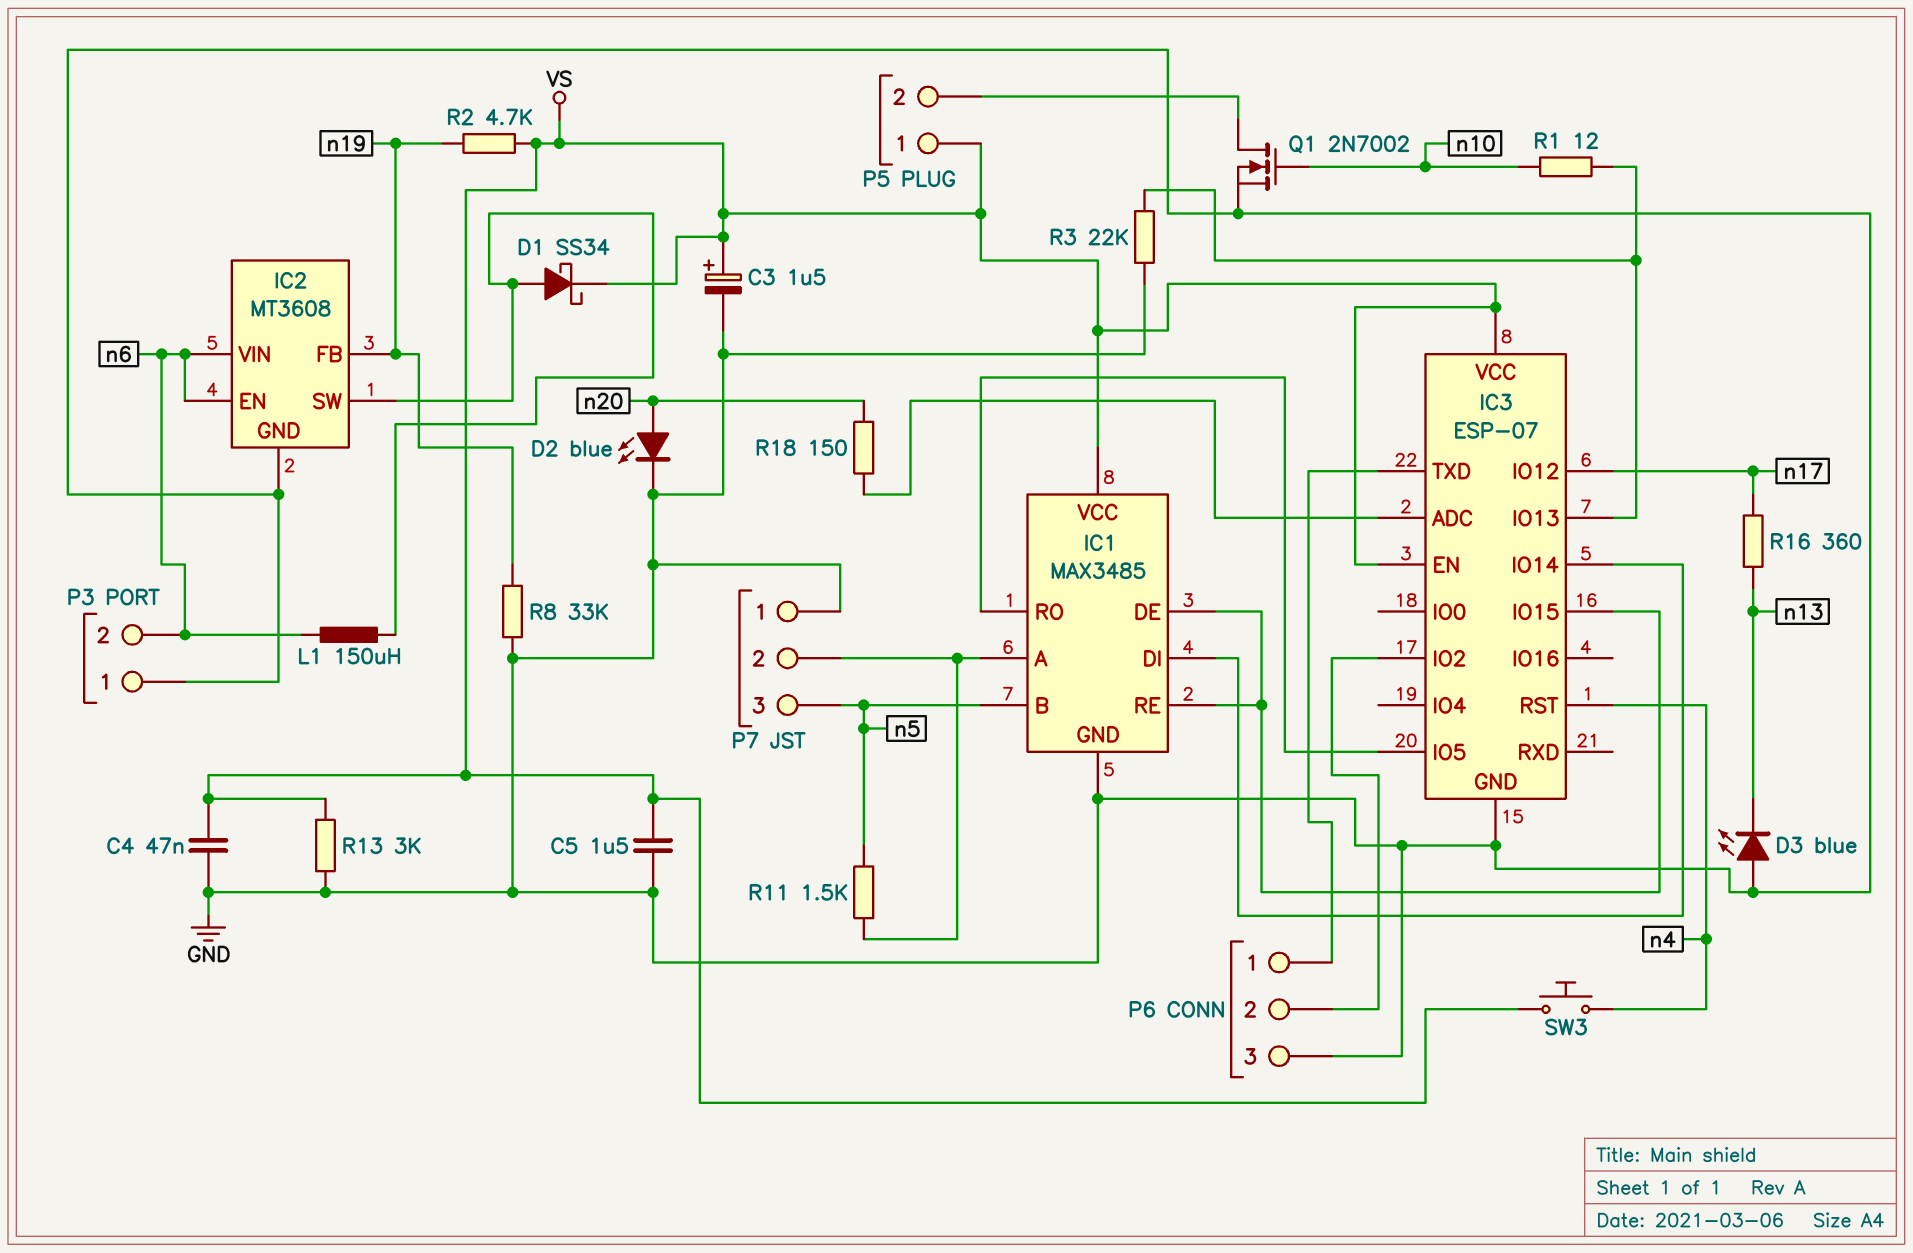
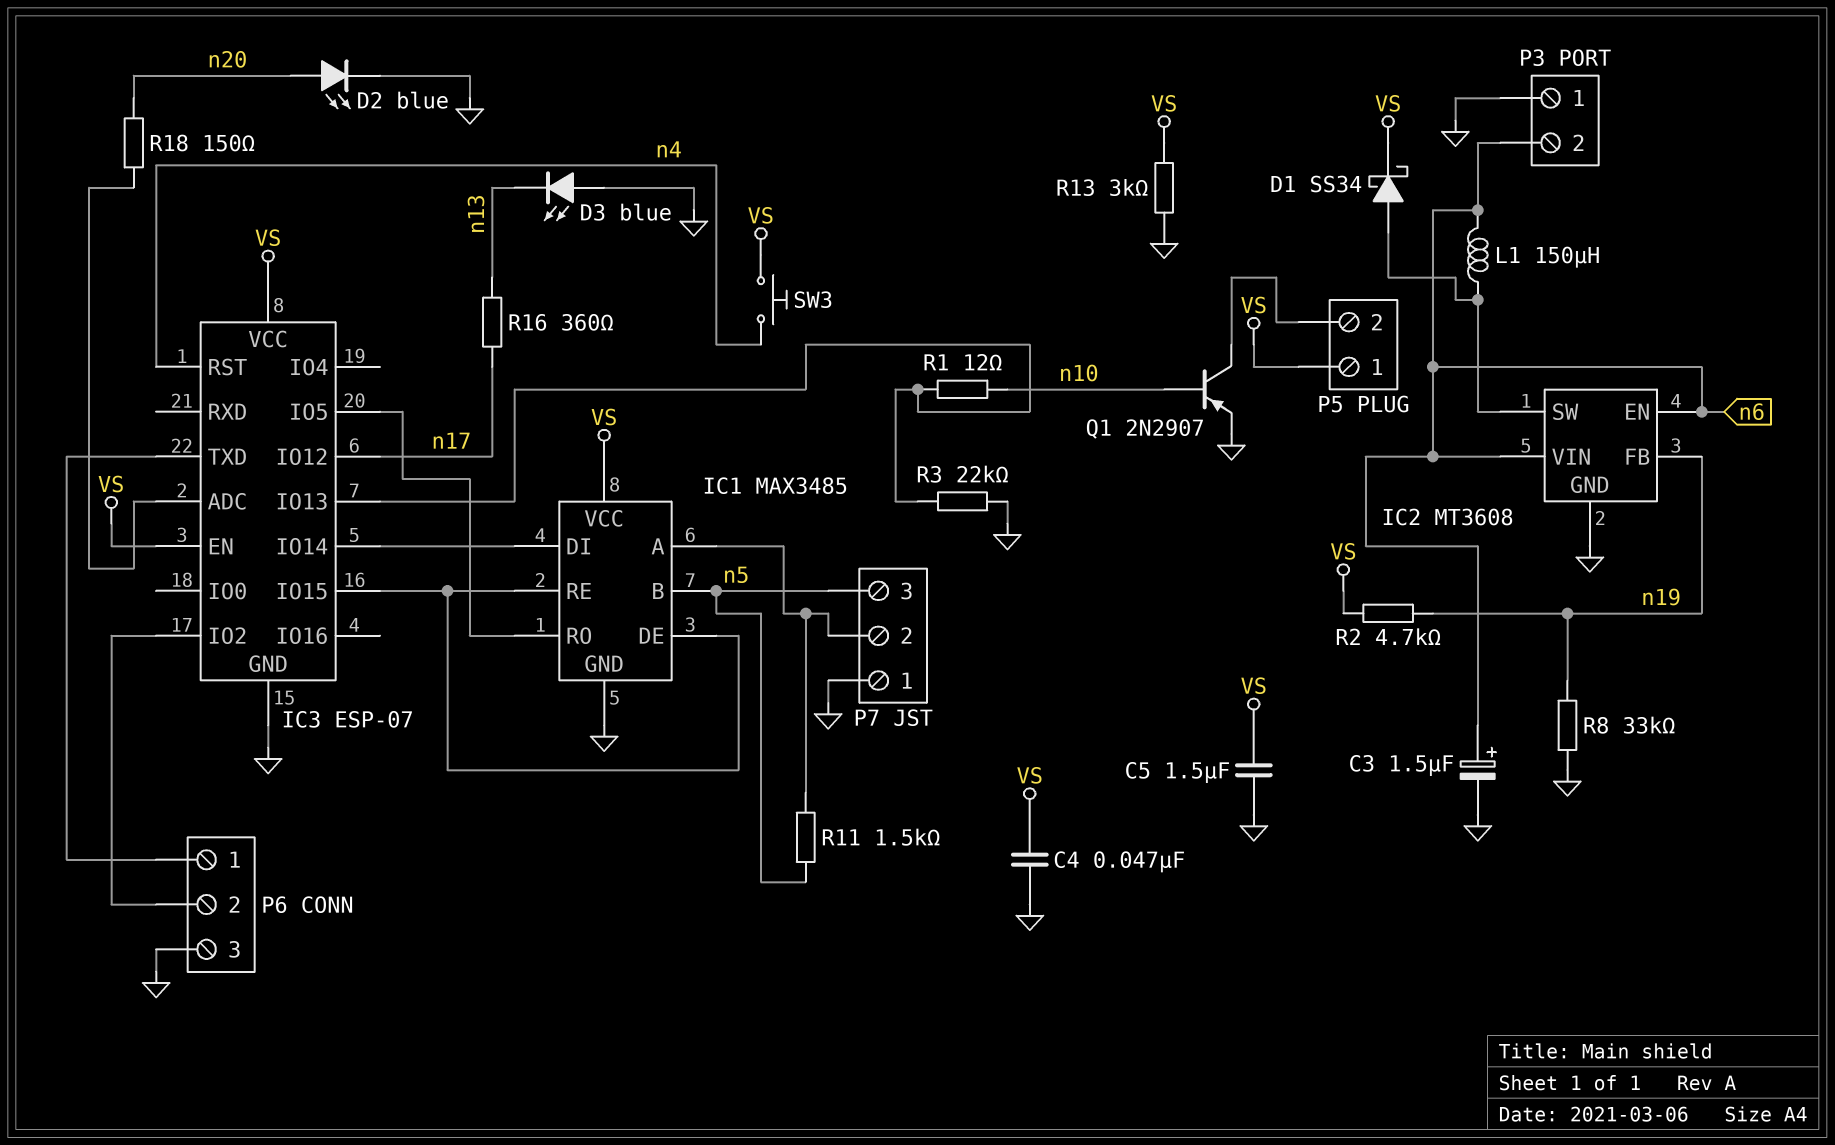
C3: 1.5uF (plus VS, minus GND) -> 1.5uF (plus n6, minus GND)
Q1: NMOS 2N7002 (G n10, D P5/2, S GND) -> PNP 2N2907 (B n10, C P5/2, E GND)

